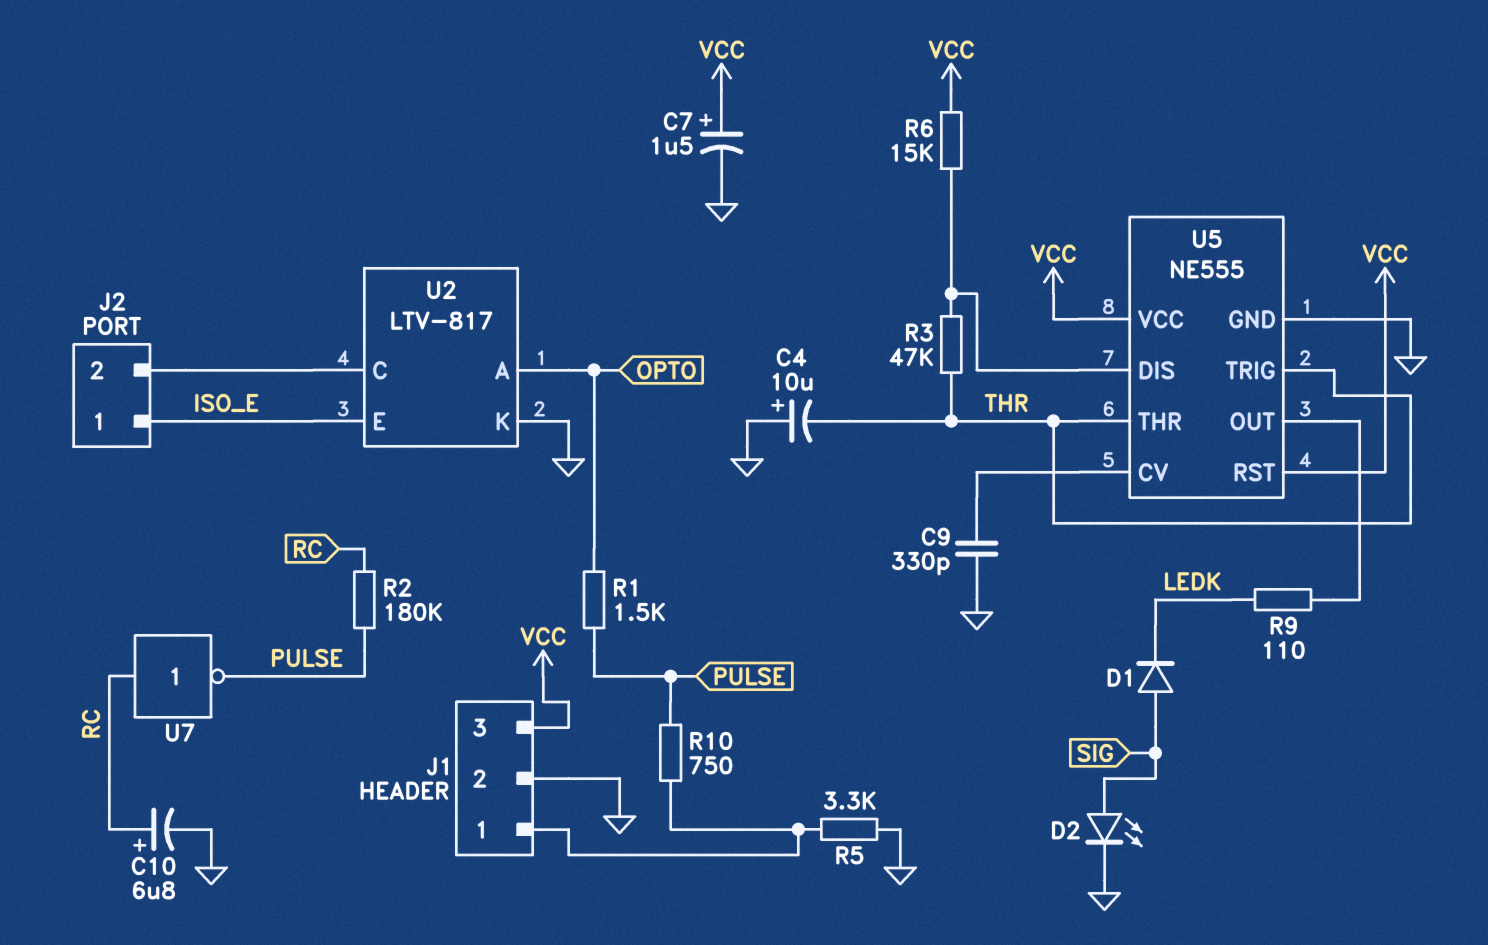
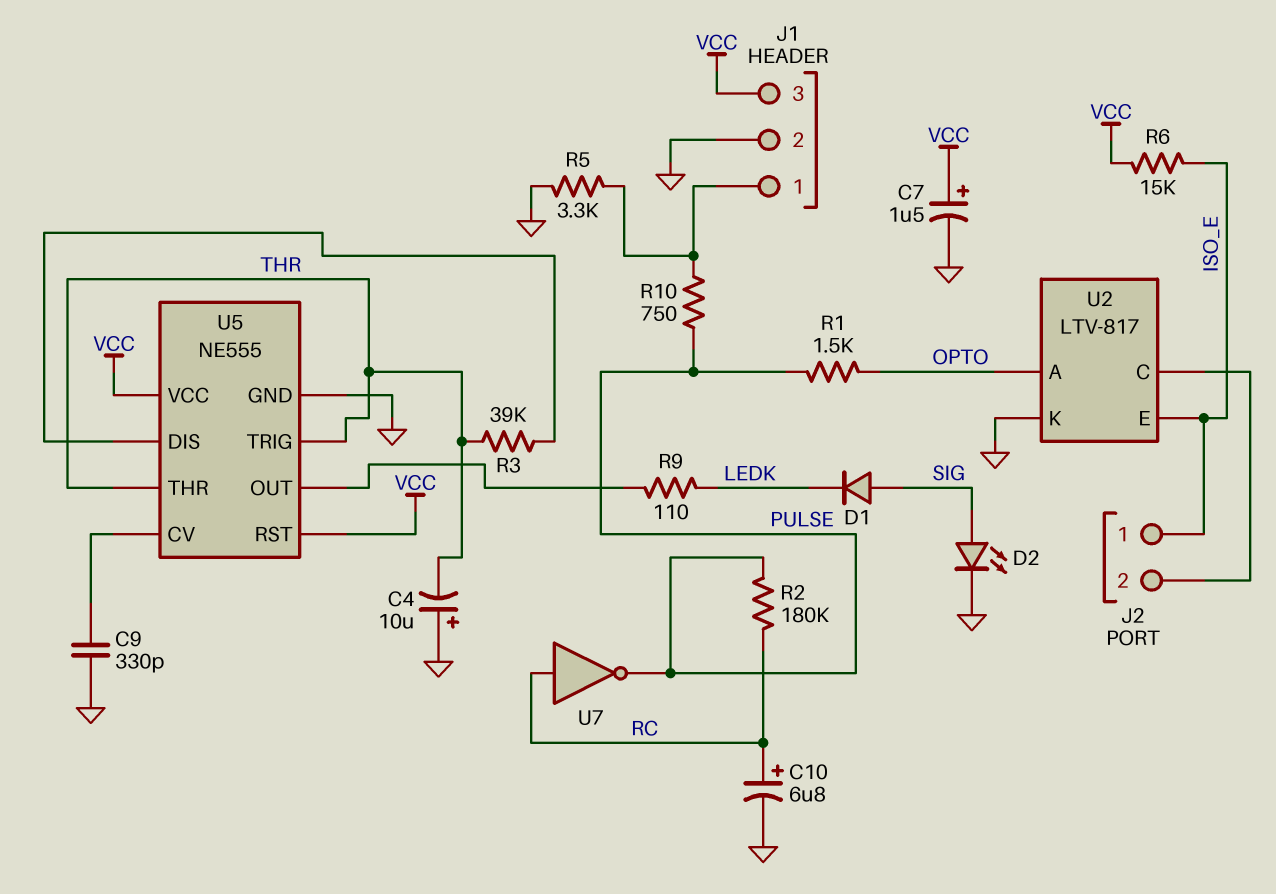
R3: 47k (THR, U5/DIS) -> 39k (THR, U5/DIS)
R6: 15k (U5/DIS, VCC) -> 15k (ISO_E, VCC)

